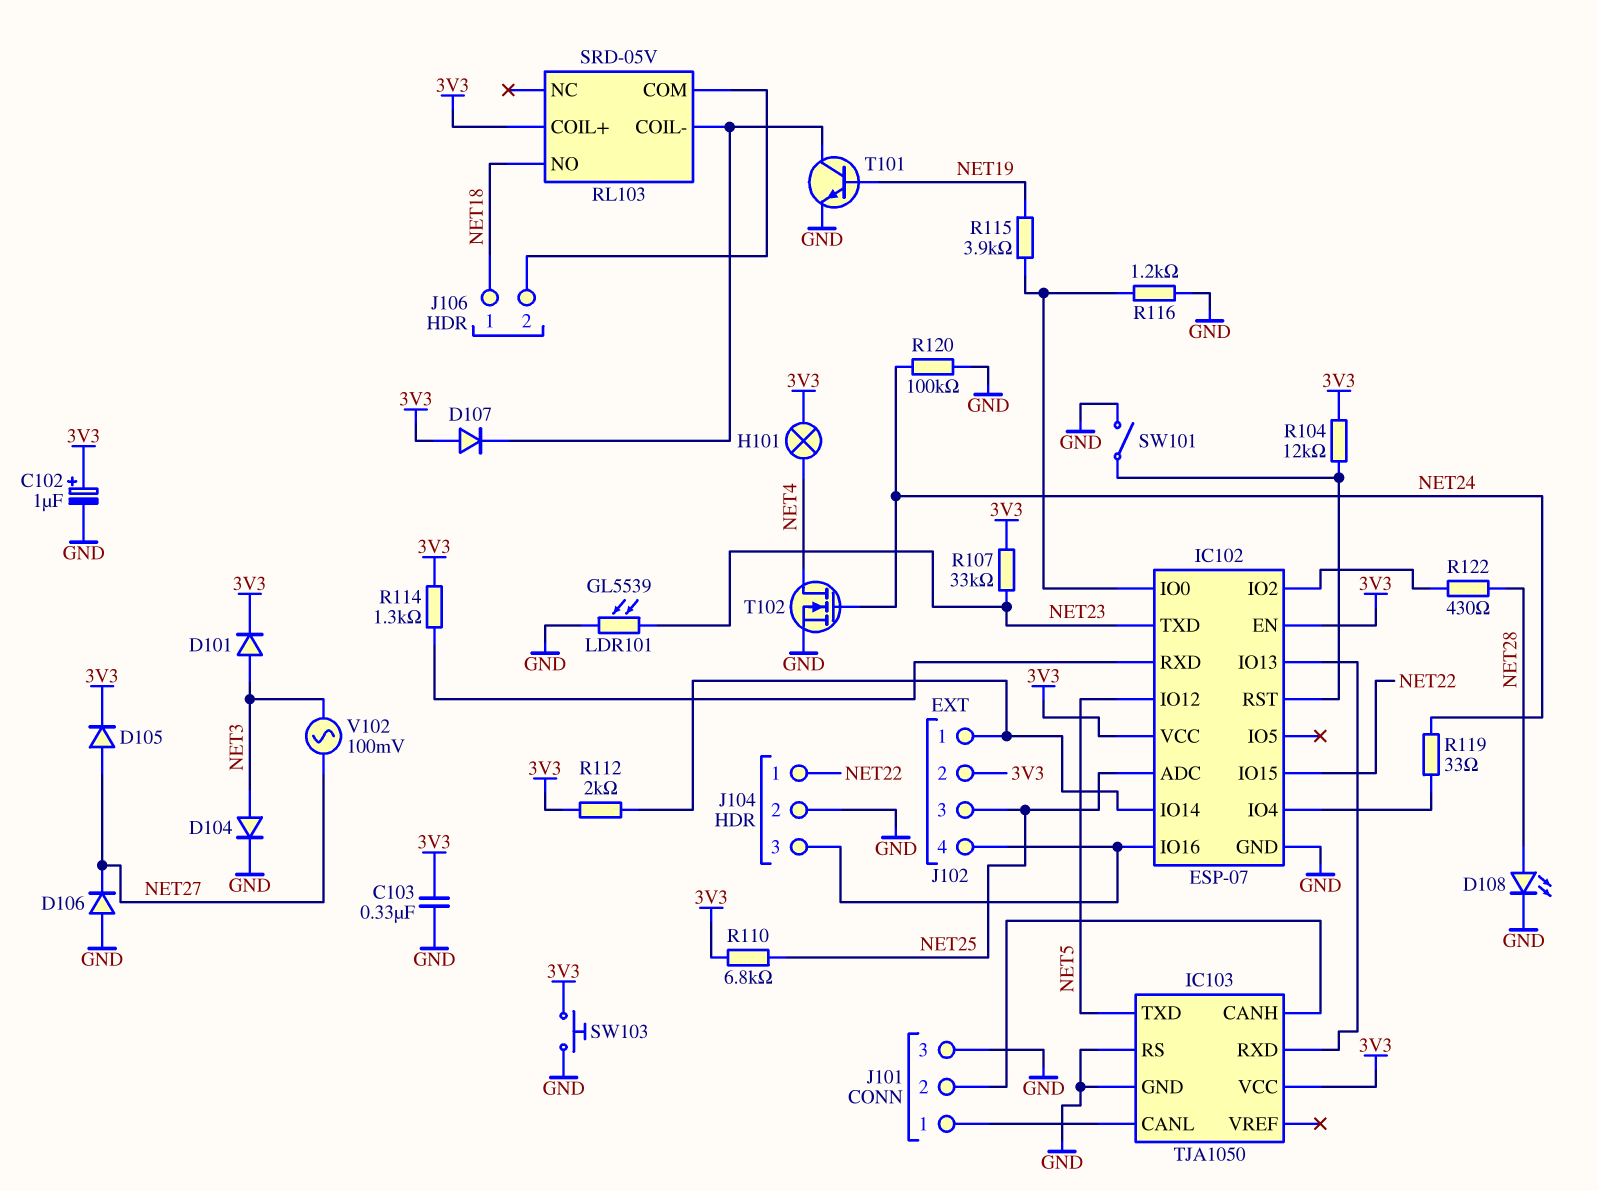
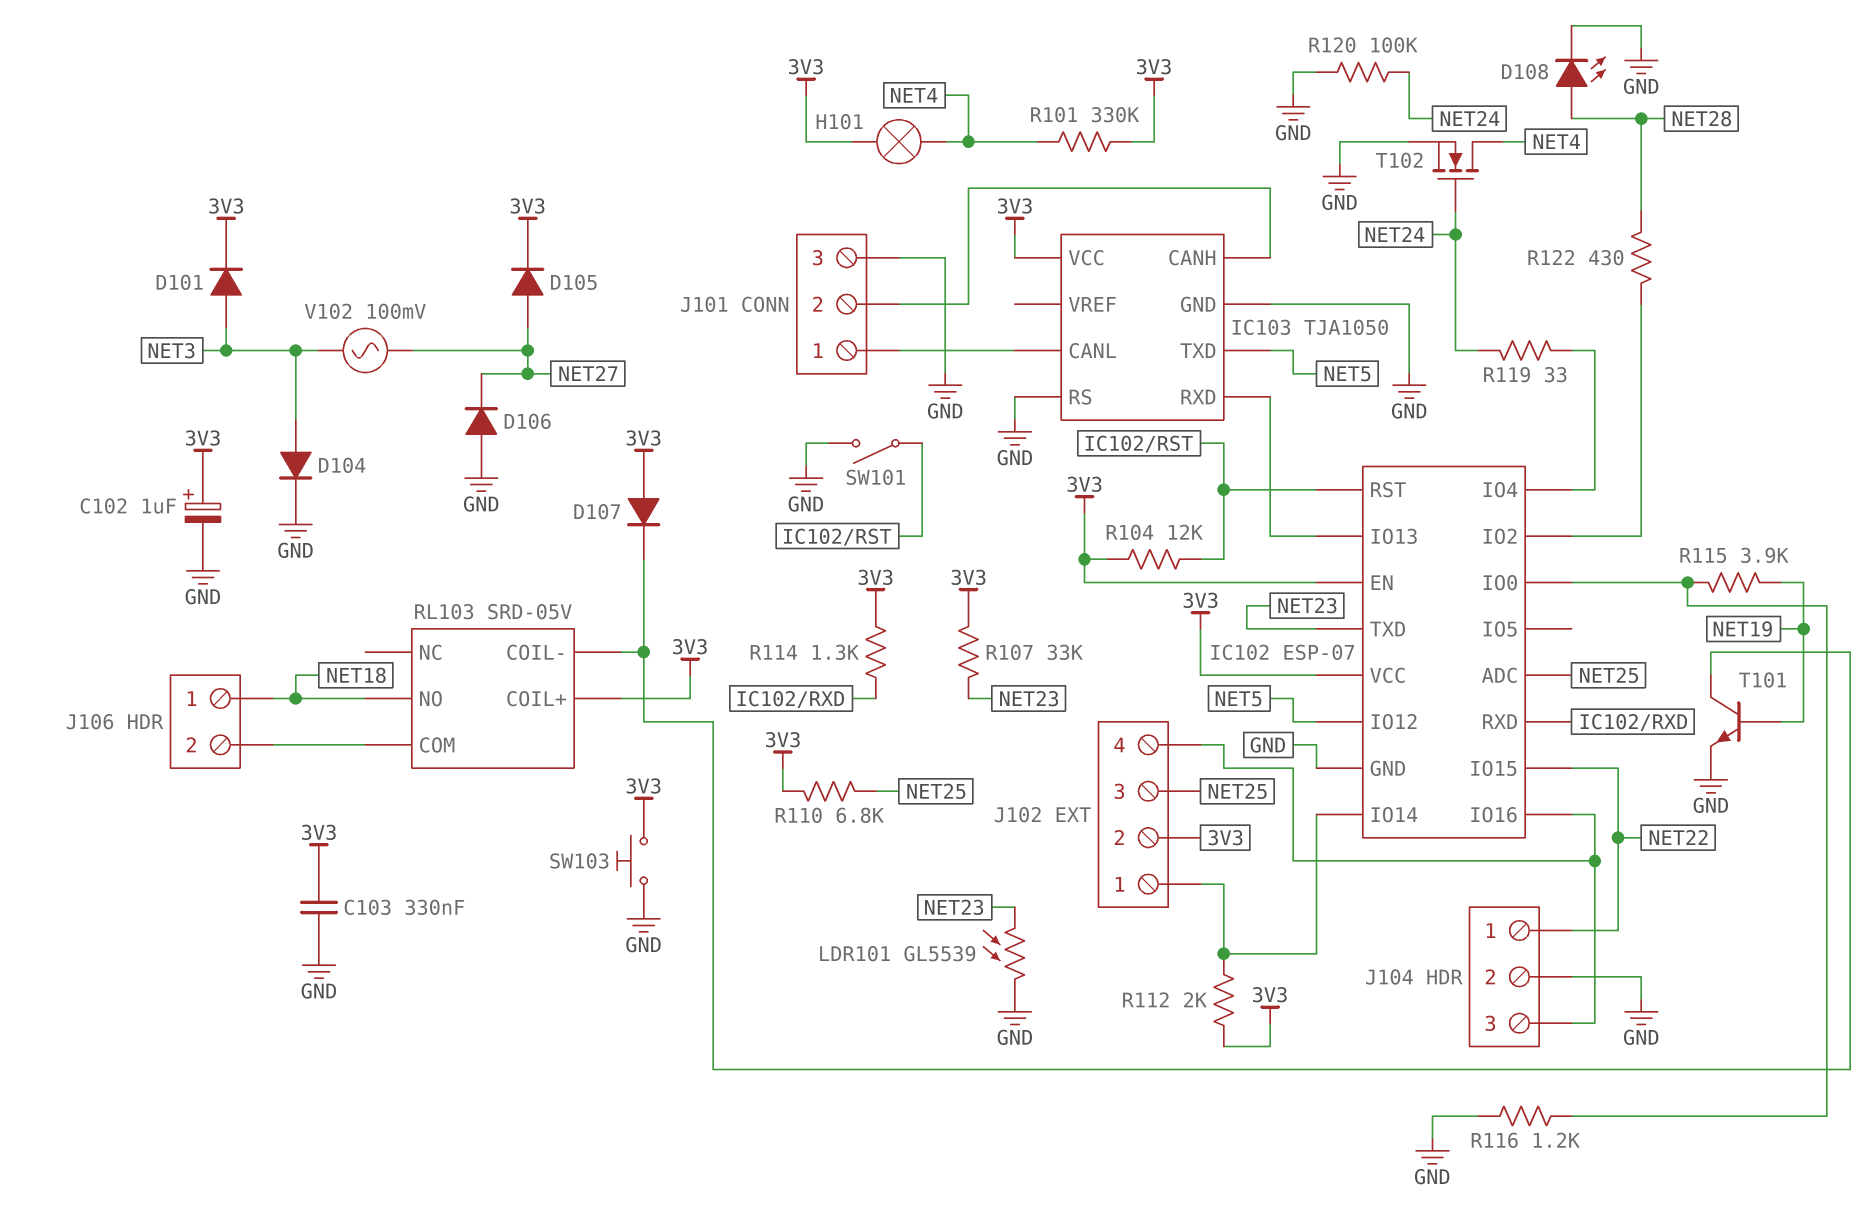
R101: none -> 330k (3V3, NET4)

